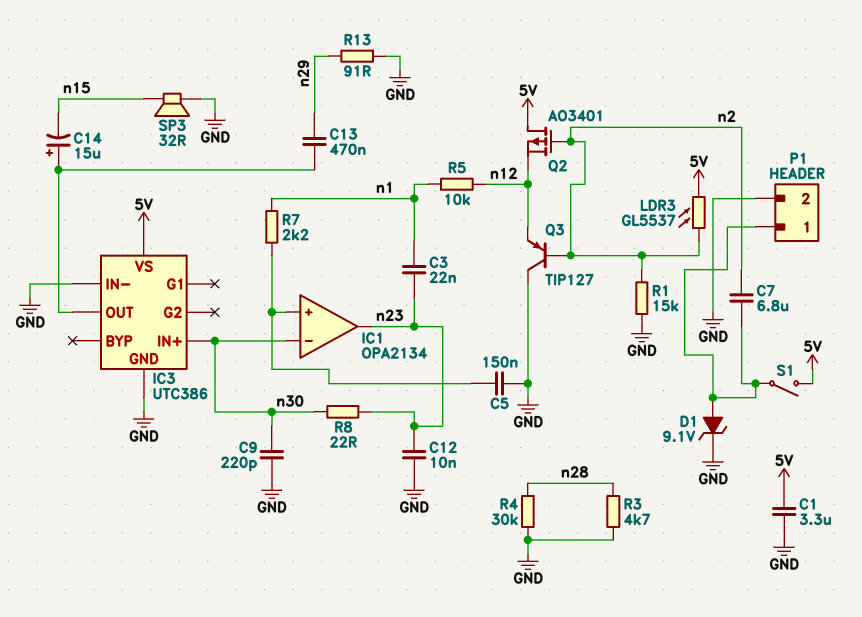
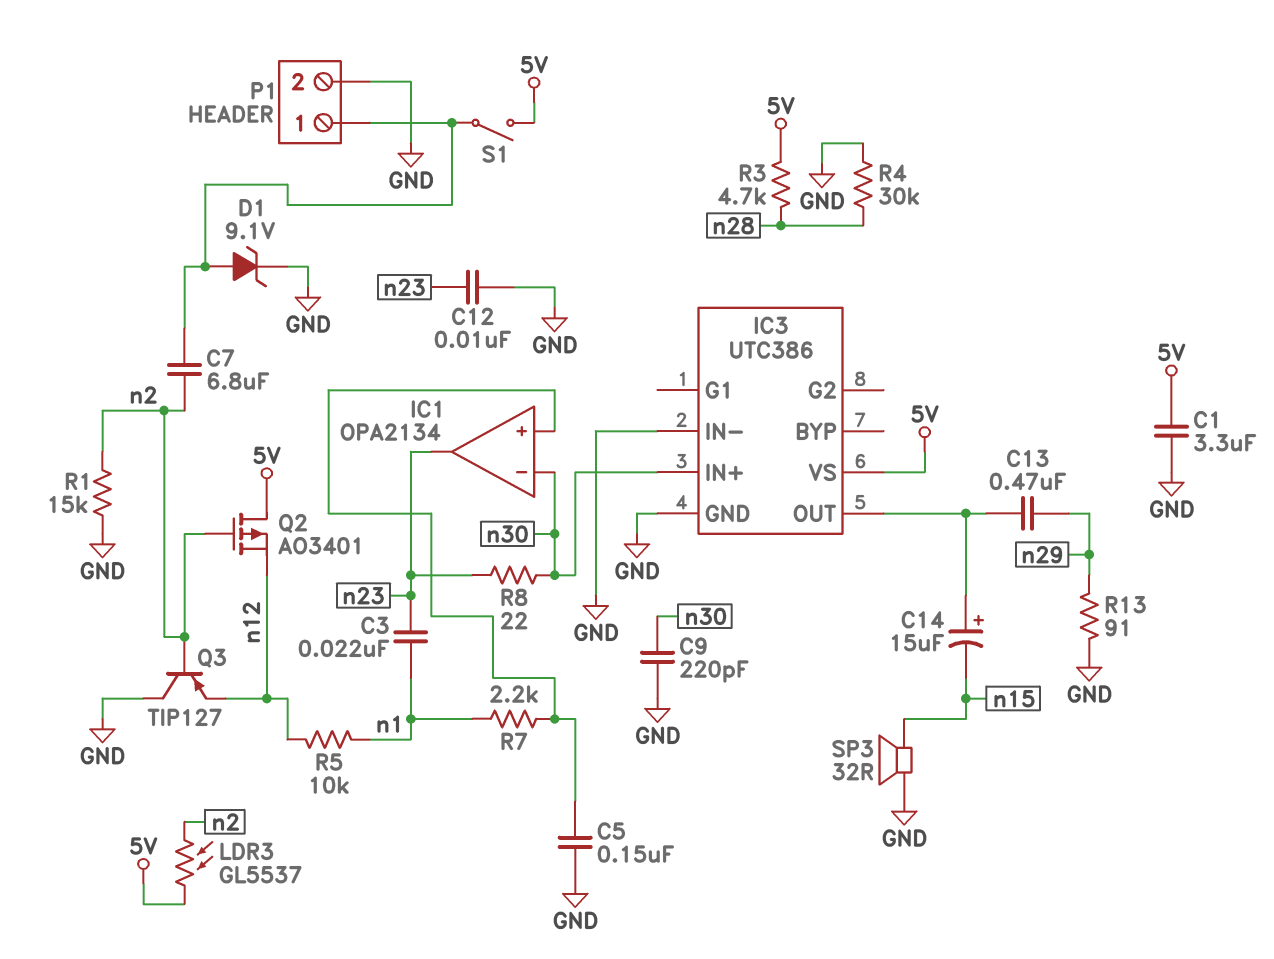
R3: 4.7k (GND, n28) -> 4.7k (5V, n28)

